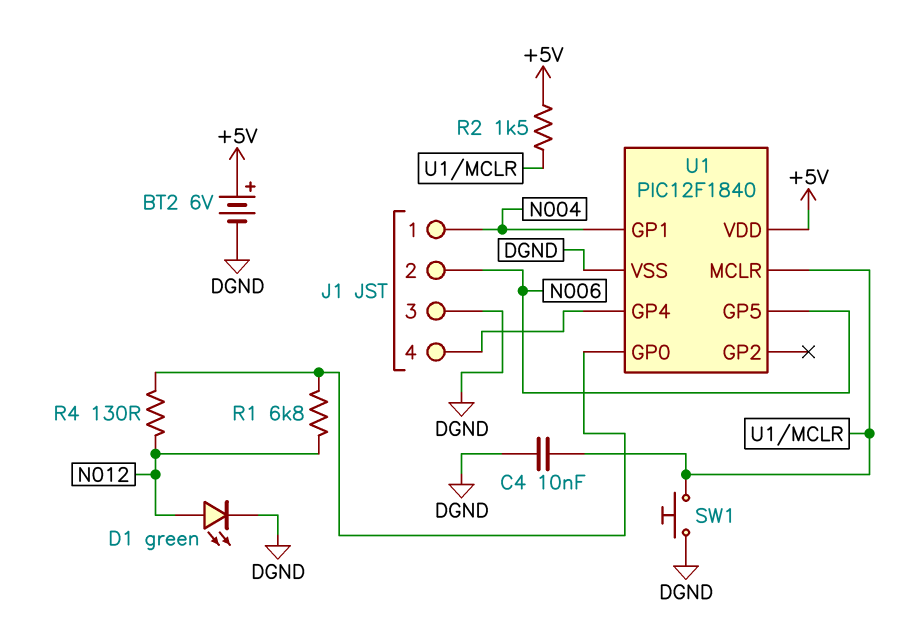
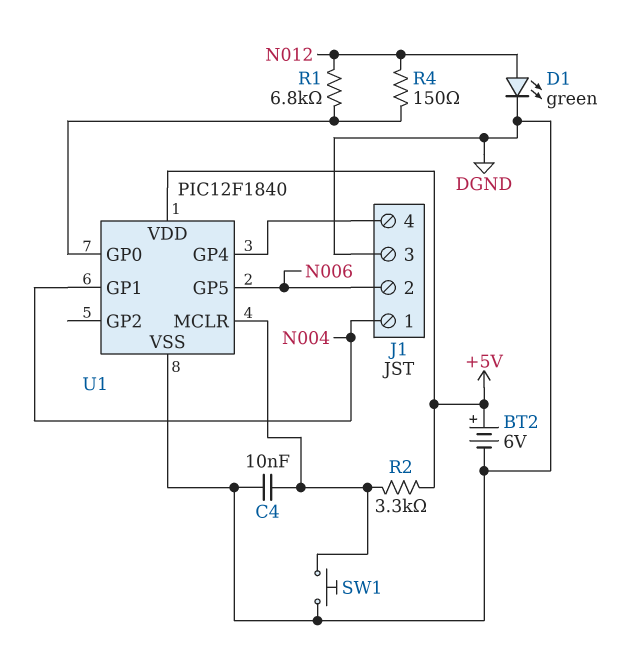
R2: 1.5k (+5V, U1/MCLR) -> 3.3k (+5V, U1/MCLR)
R4: 130 (N012, U1/GP0) -> 150 (N012, U1/GP0)

